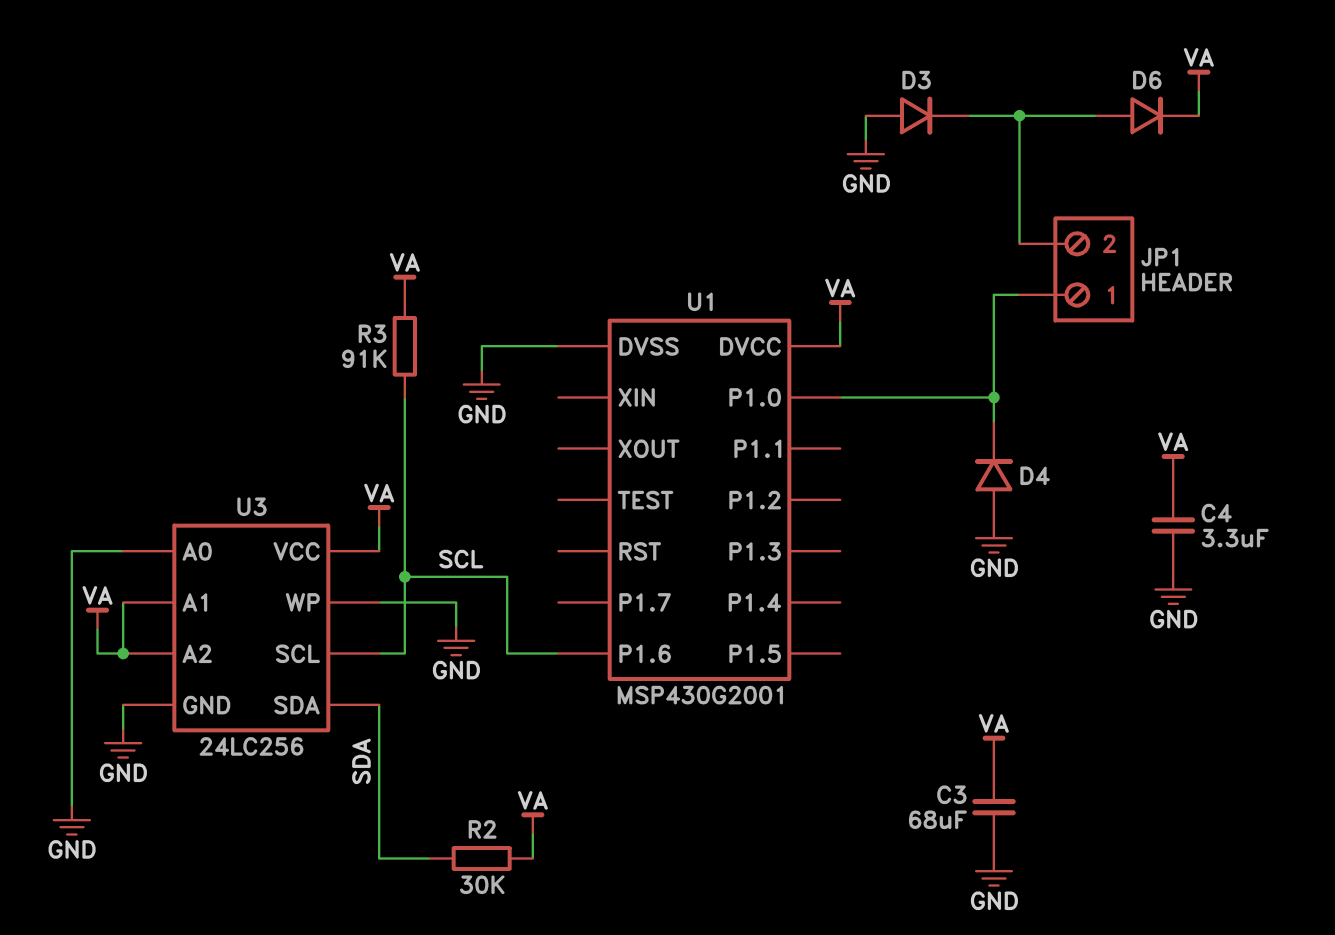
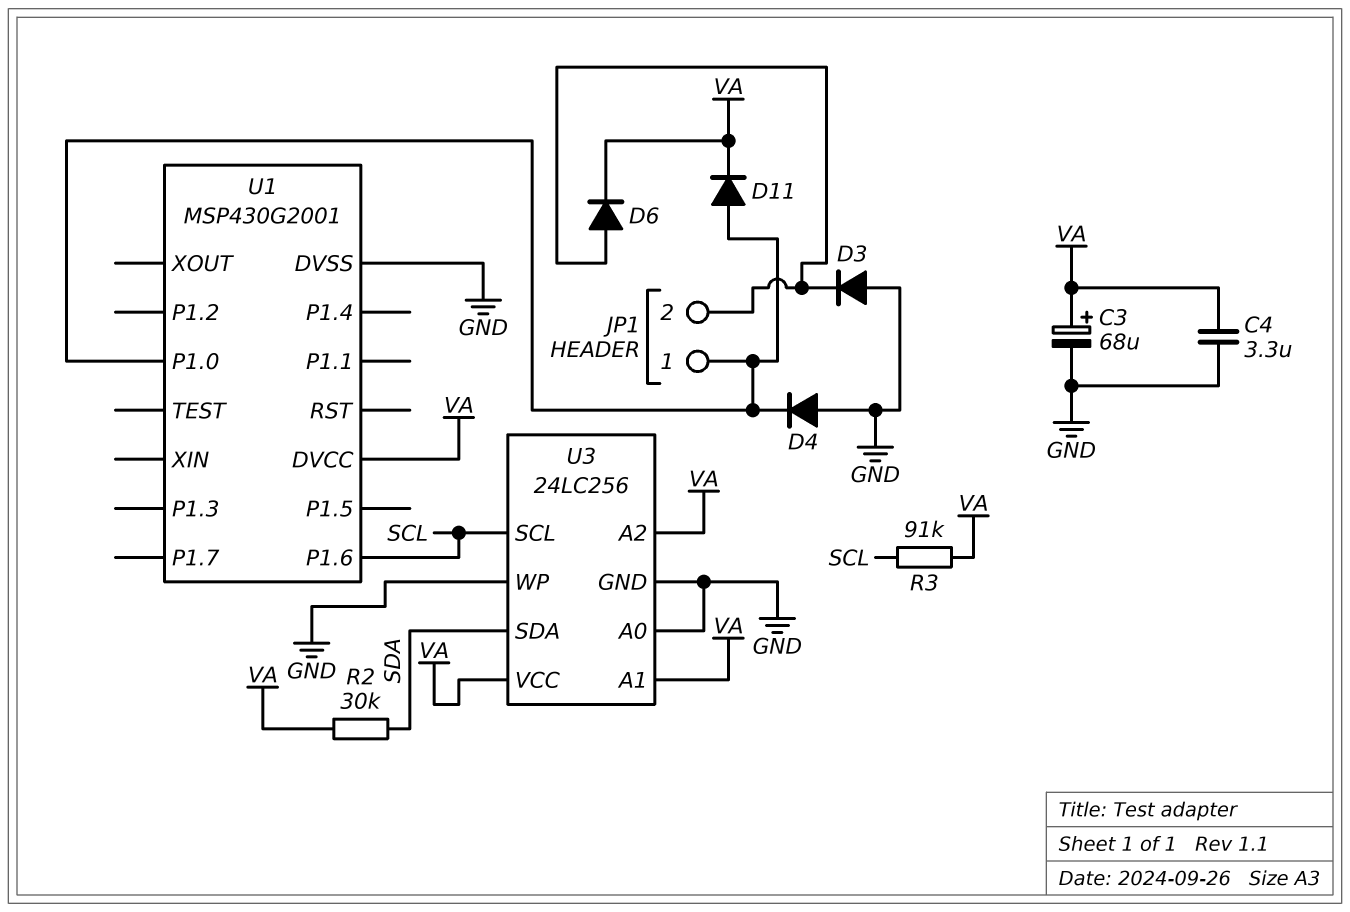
C3: 68uF (GND, VA) -> 68uF (plus VA, minus GND)
D11: none -> diode (A JP1/1, K VA)

